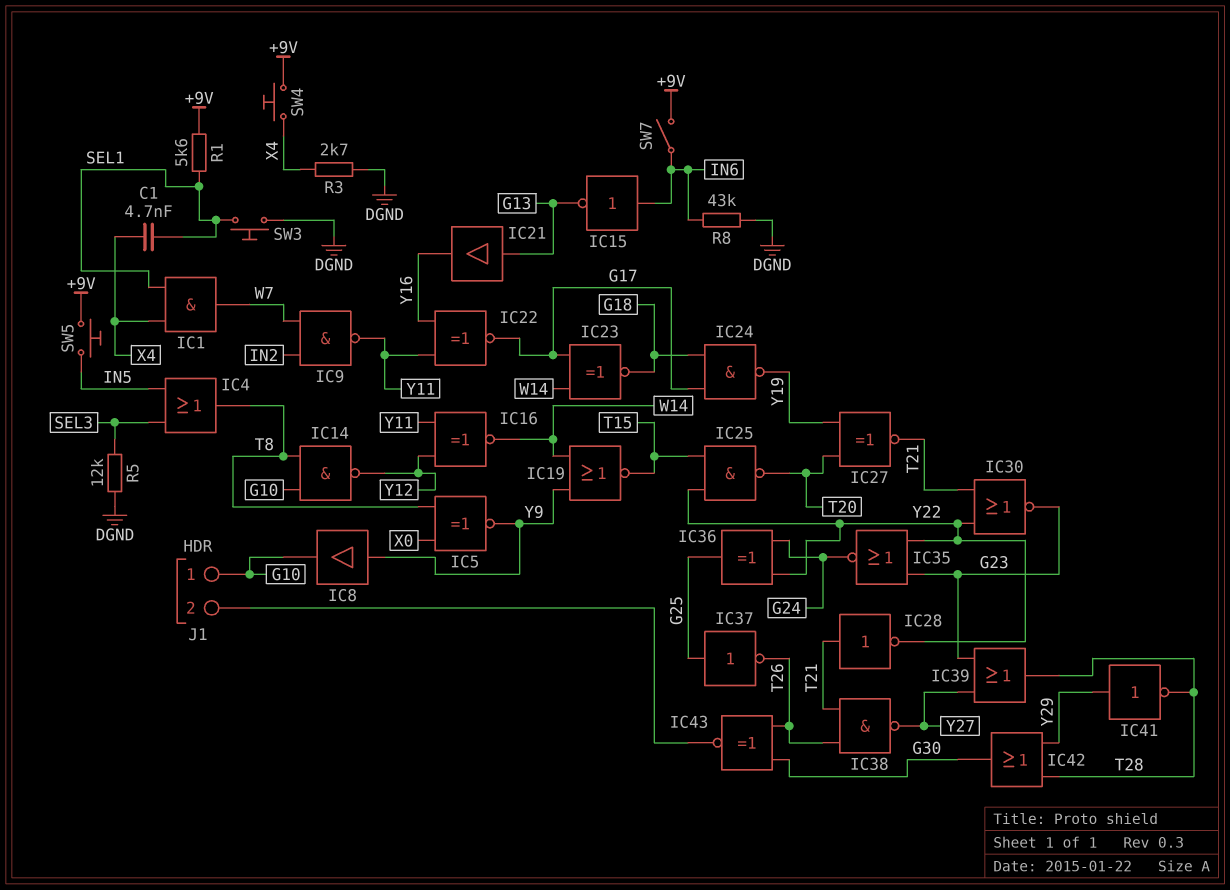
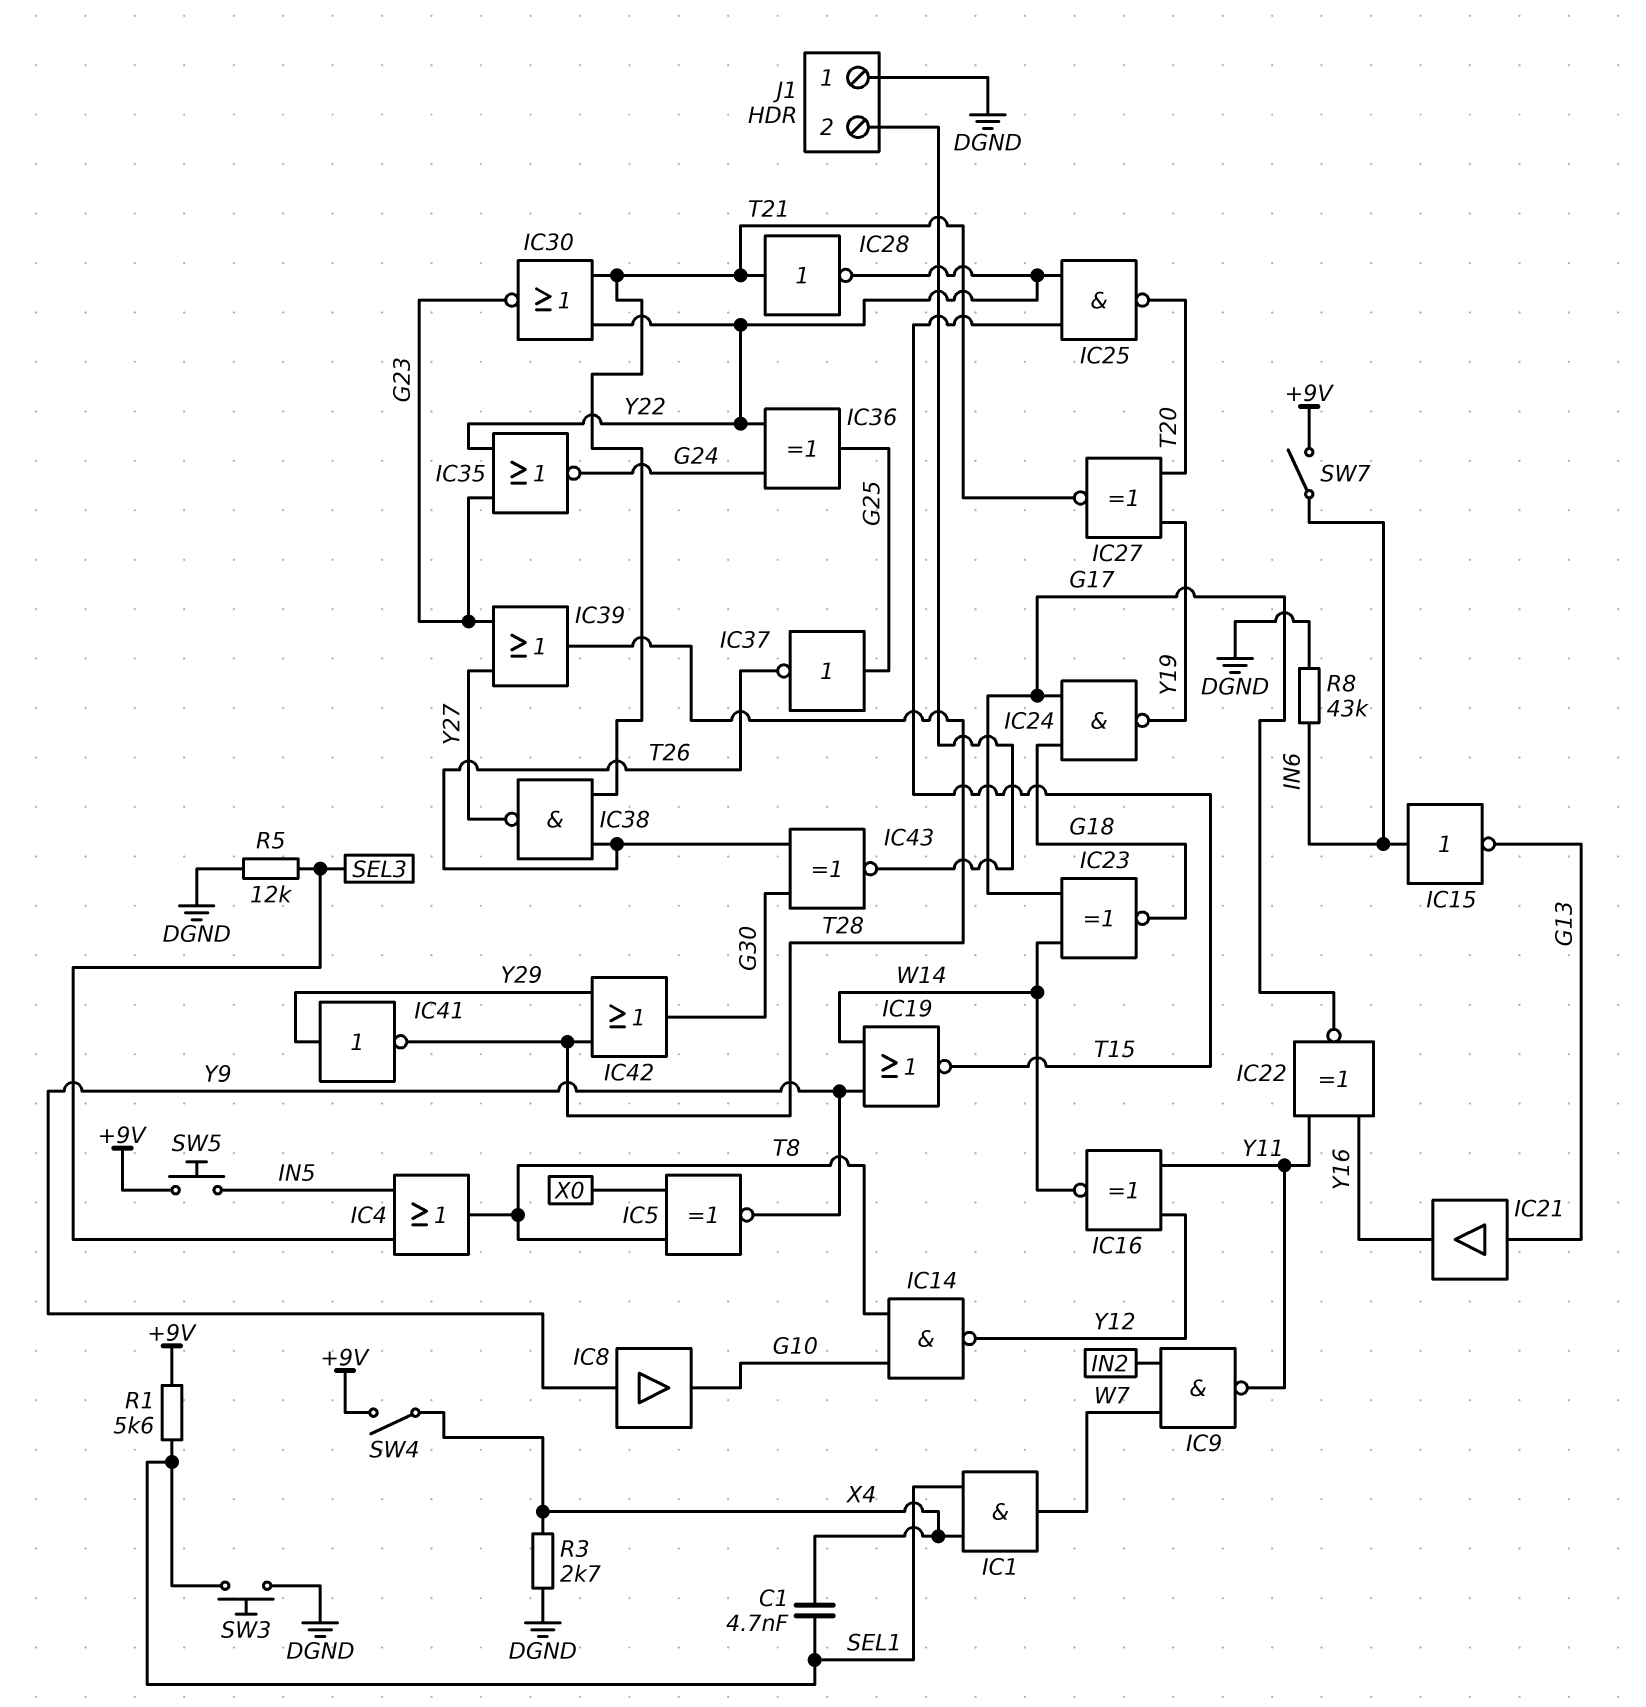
J1 pin 1: G10 -> DGND
SW4: button (+9V, X4) -> switch (+9V, X4)

